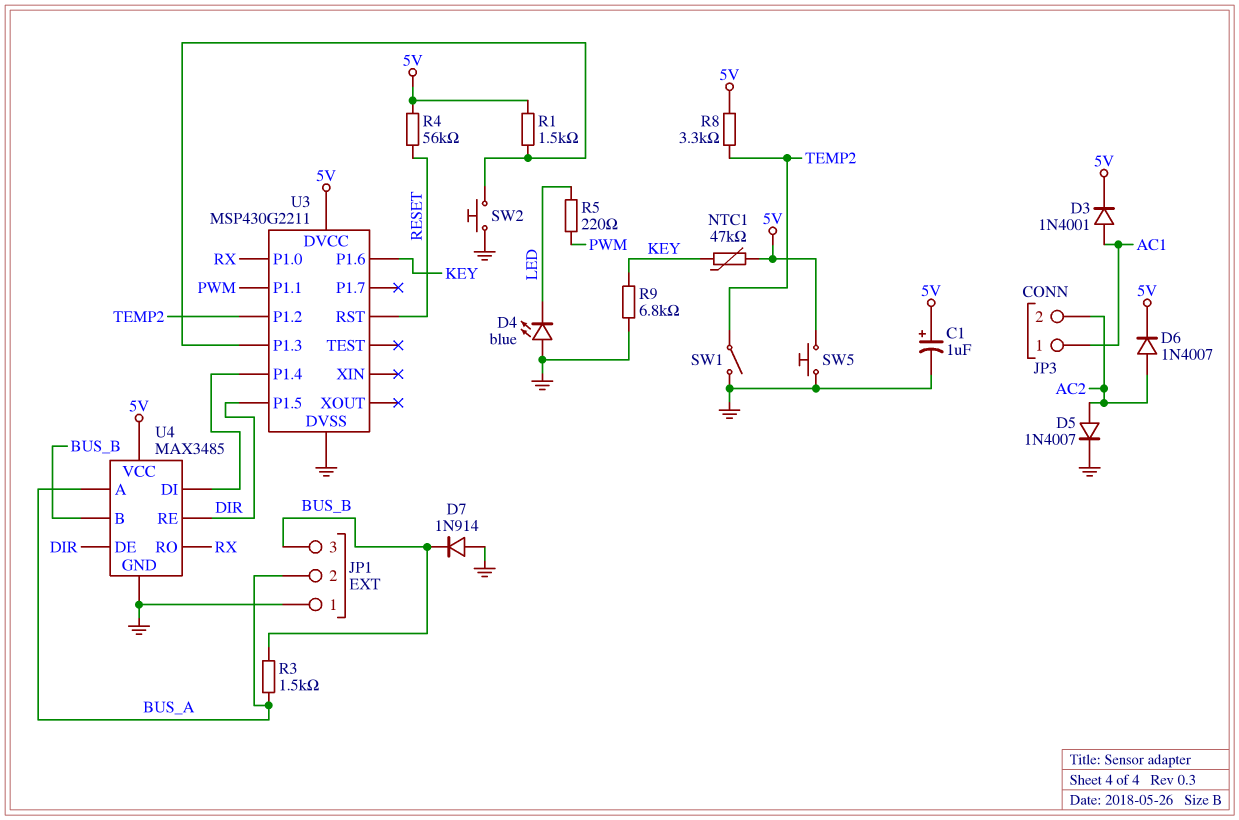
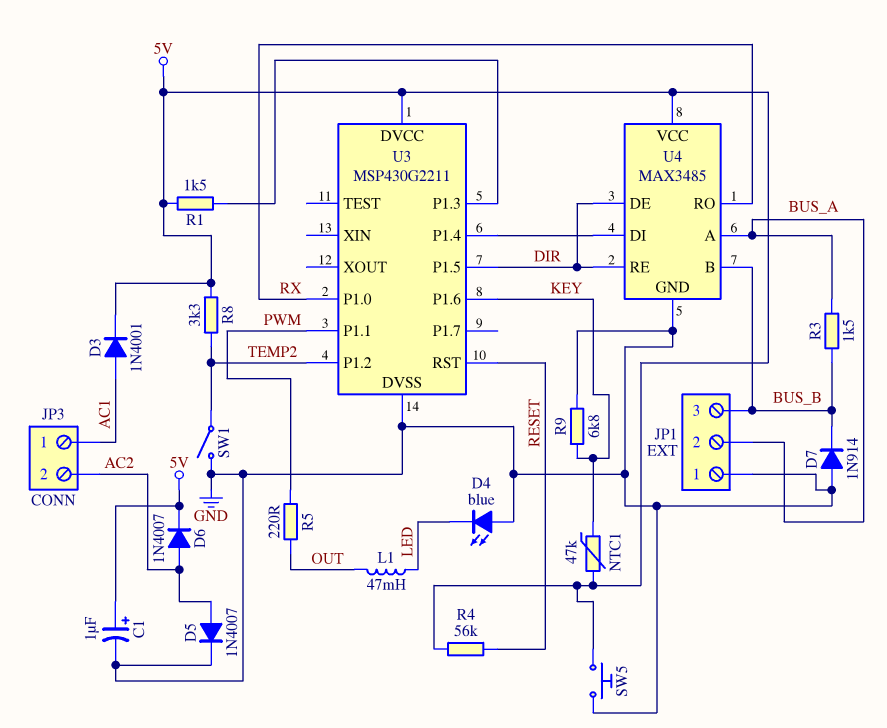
L1: none -> 47mH (LED, OUT)
R5: 220 (LED, PWM) -> 220 (OUT, PWM)
SW2: button (GND, U3/P1.3) -> none

